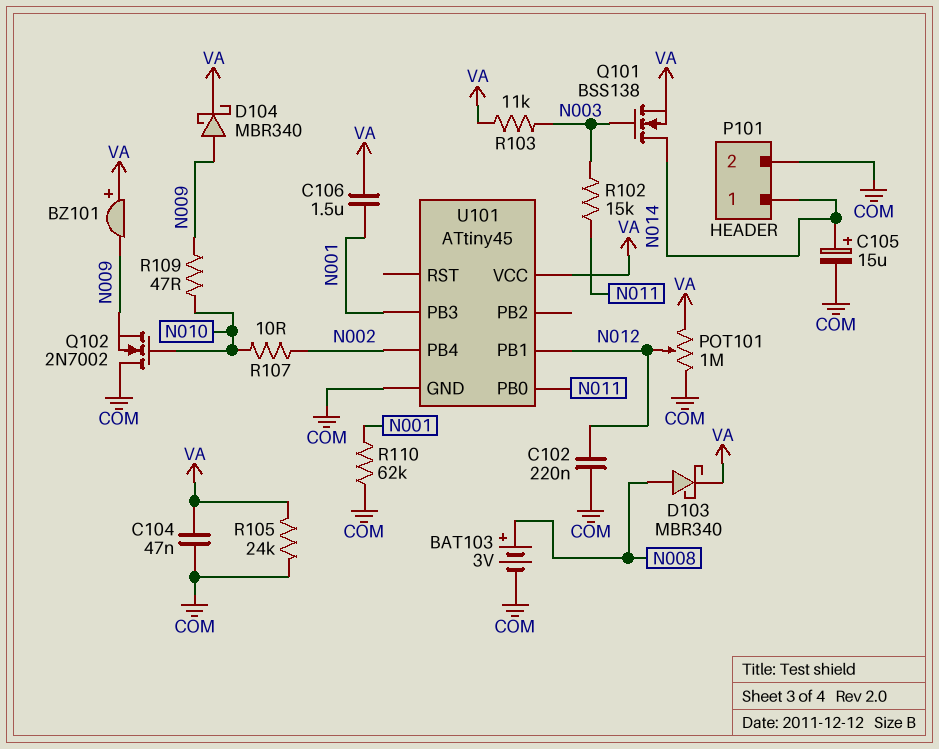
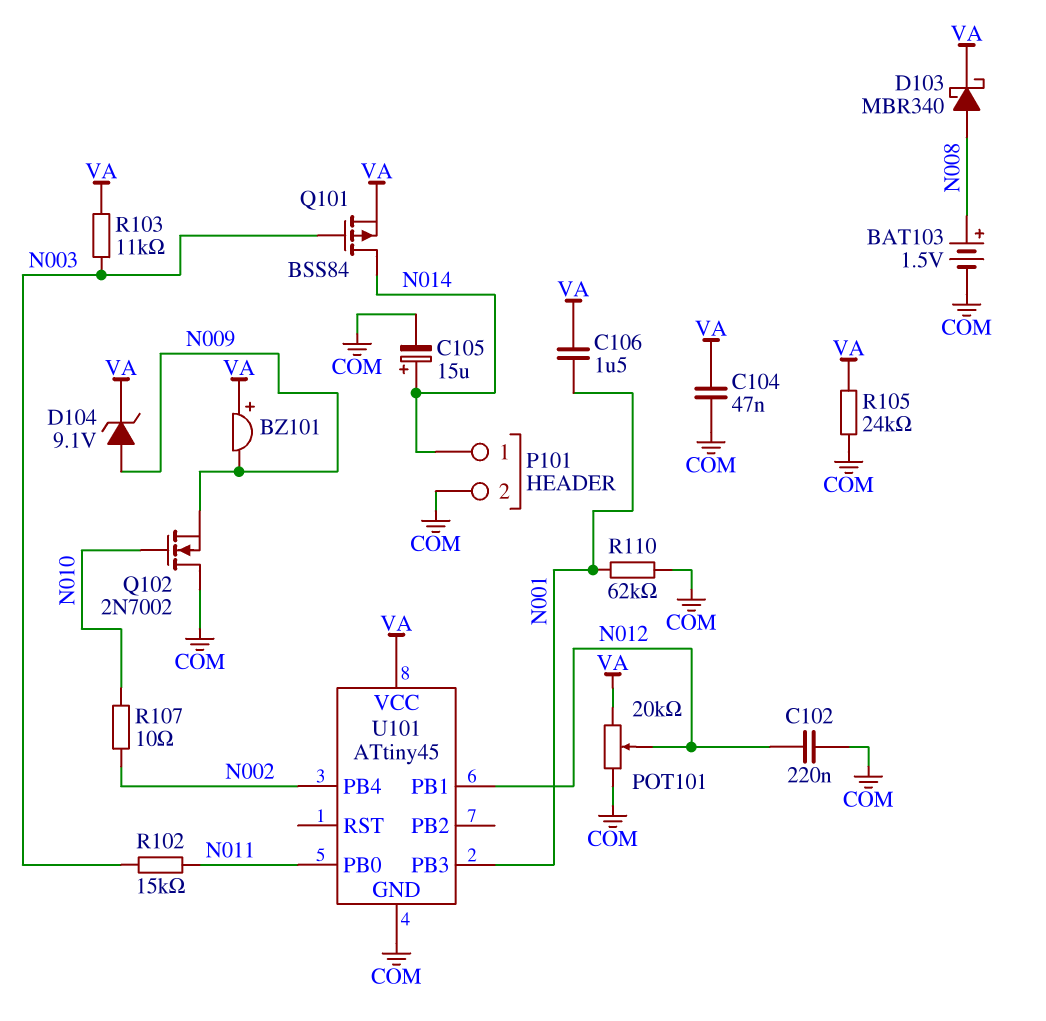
BAT103: 3V (plus N008, minus COM) -> 1.5V (plus N008, minus COM)
D104: schottky MBR340 (A N009, K VA) -> zener 9.1V (A N009, K VA)
POT101: 1M (COM, VA, wiper N012) -> 20k (COM, VA, wiper N012)
Q101: NMOS BSS138 (G N003, D N014, S VA) -> PMOS BSS84 (G N003, D N014, S VA)
R109: 47 (N009, N010) -> none

